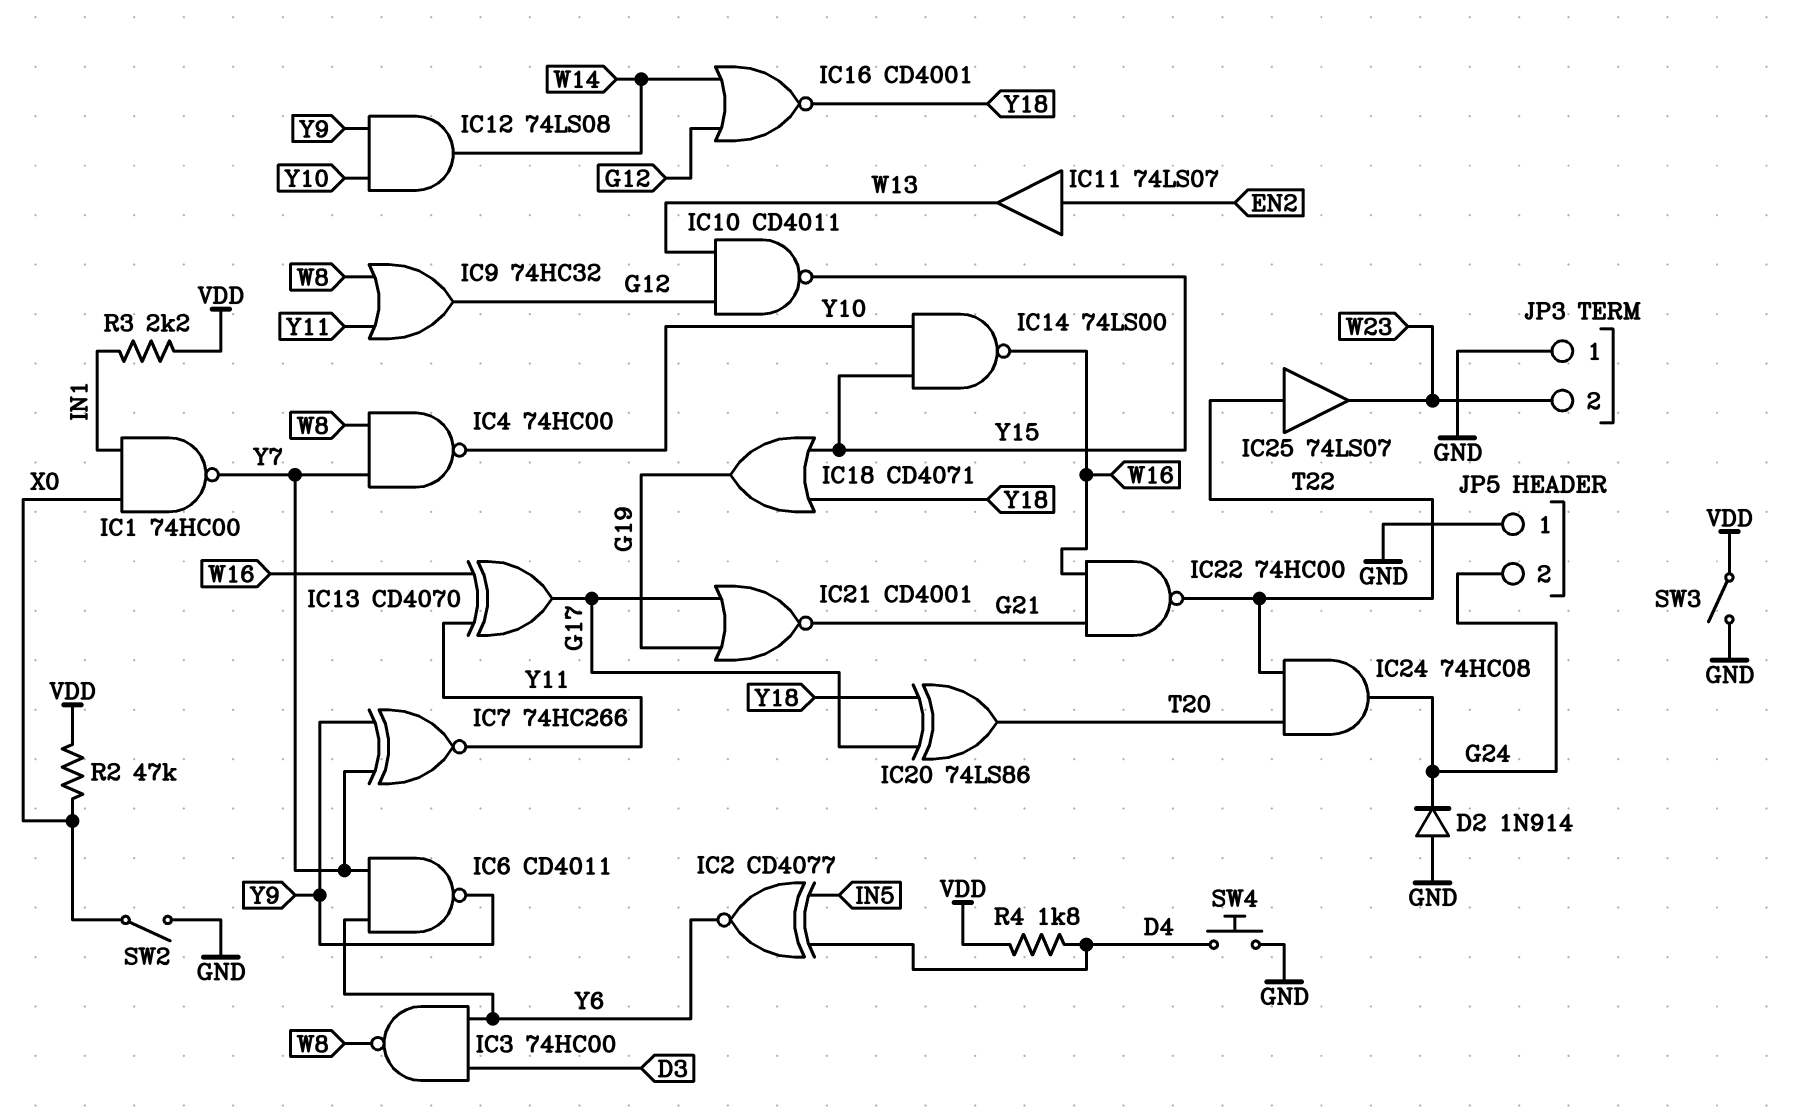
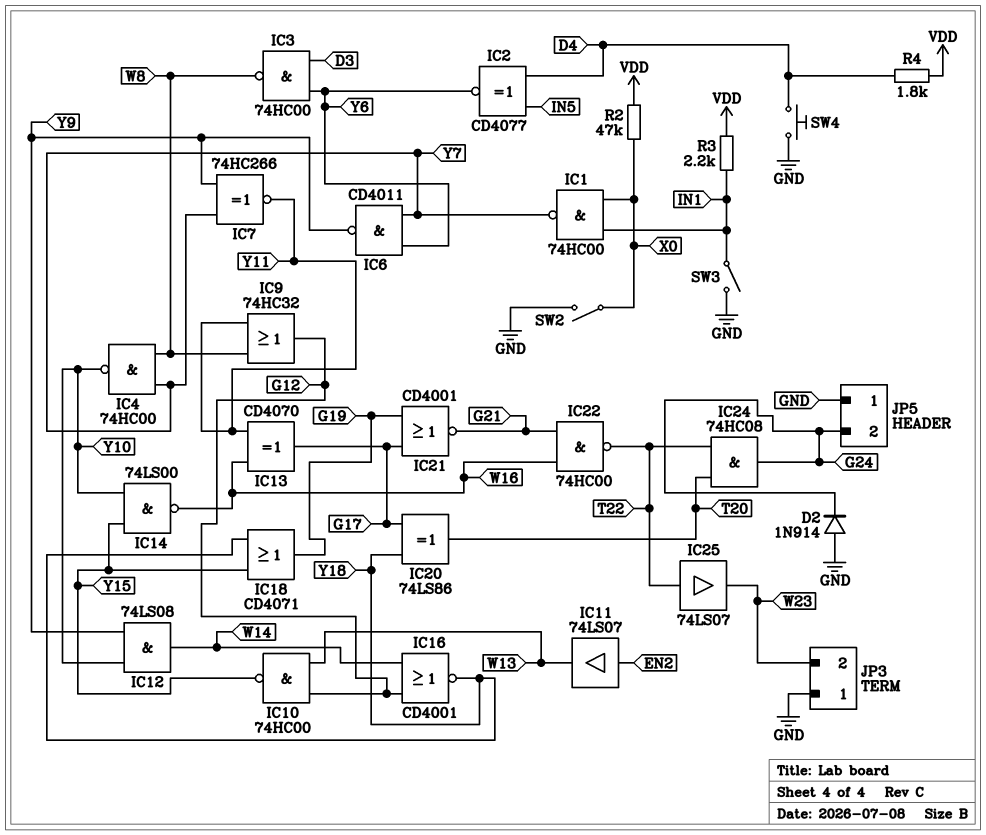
IC10: NAND CD4011 (in G12, in W13, out Y15) -> NAND 74HC00 (in G12, in W13, out Y15)
SW3: switch (GND, VDD) -> switch (GND, IN1)

